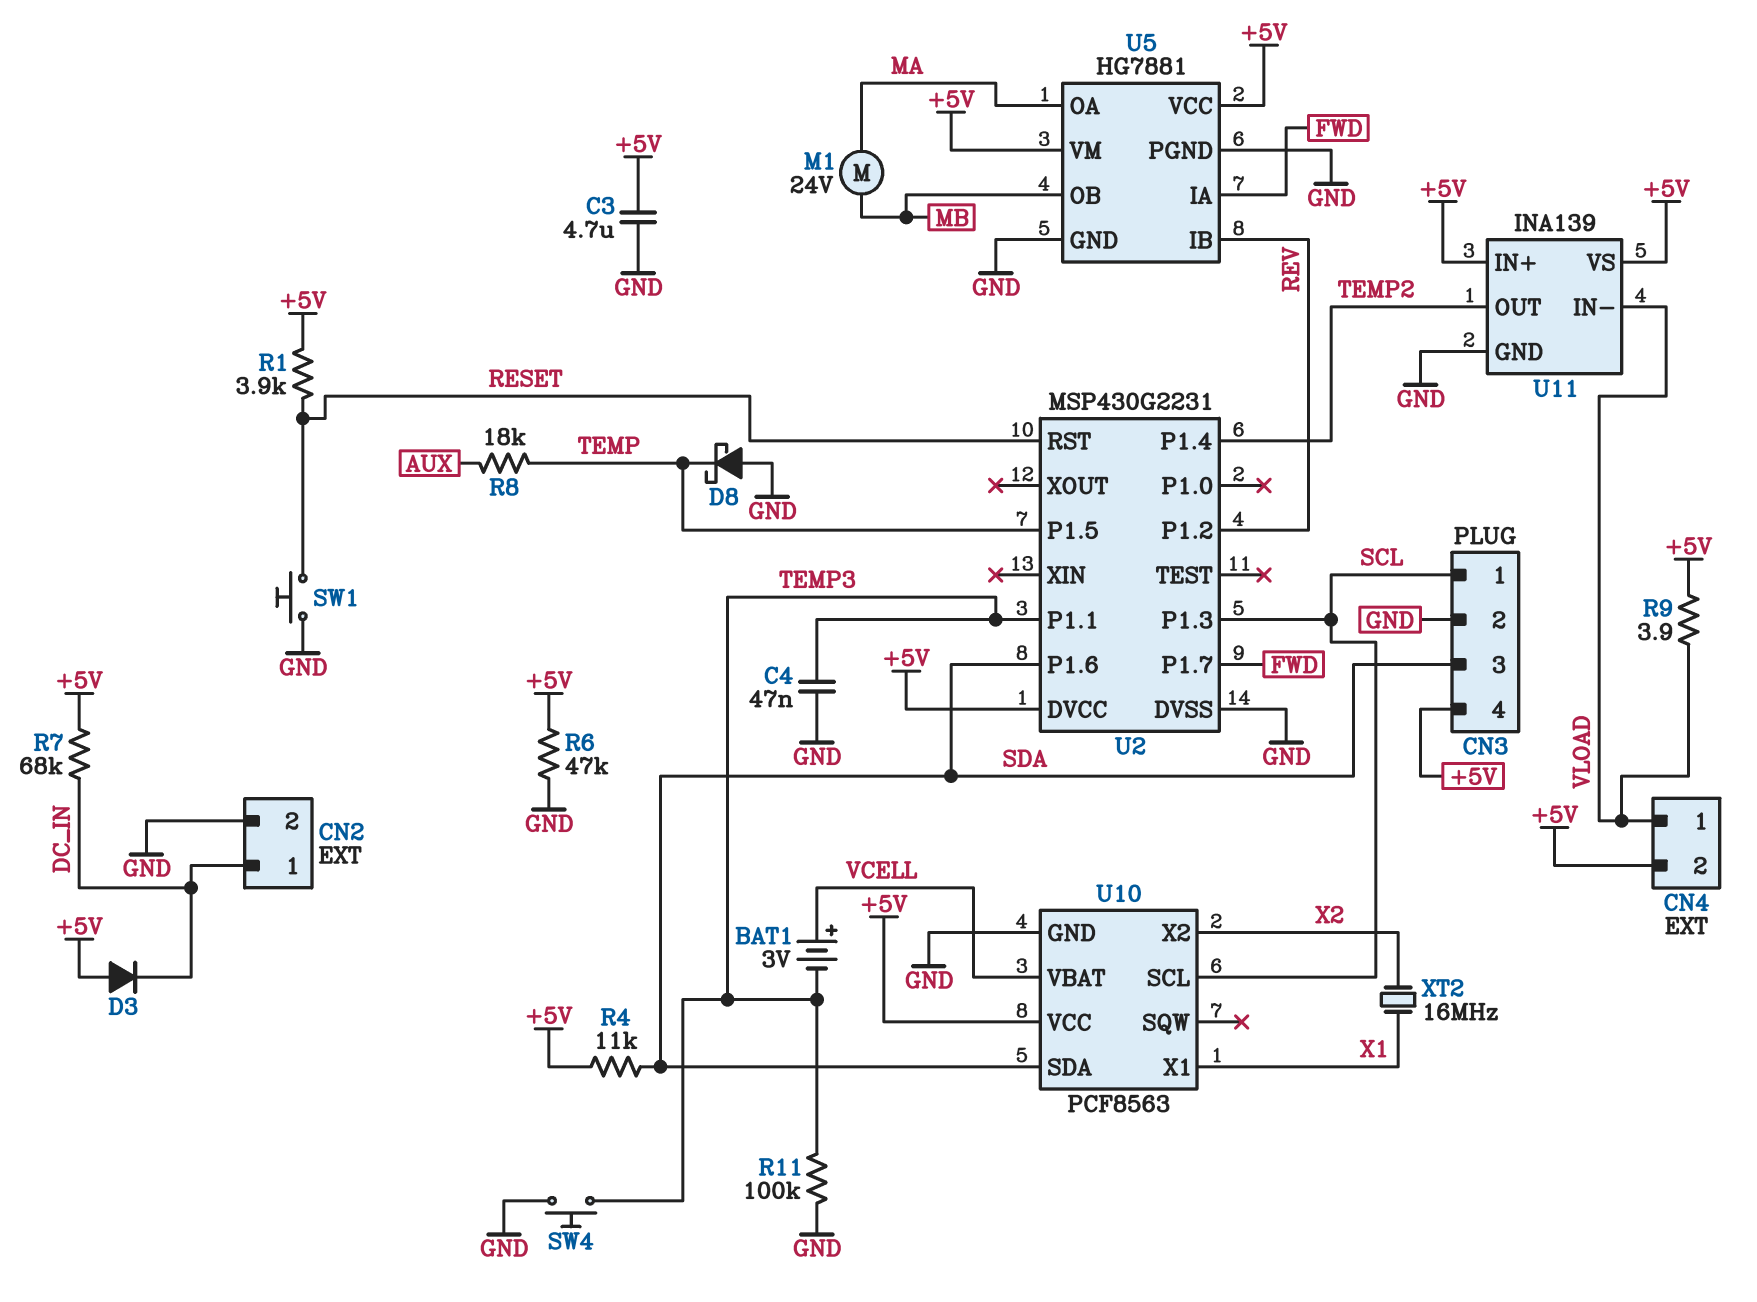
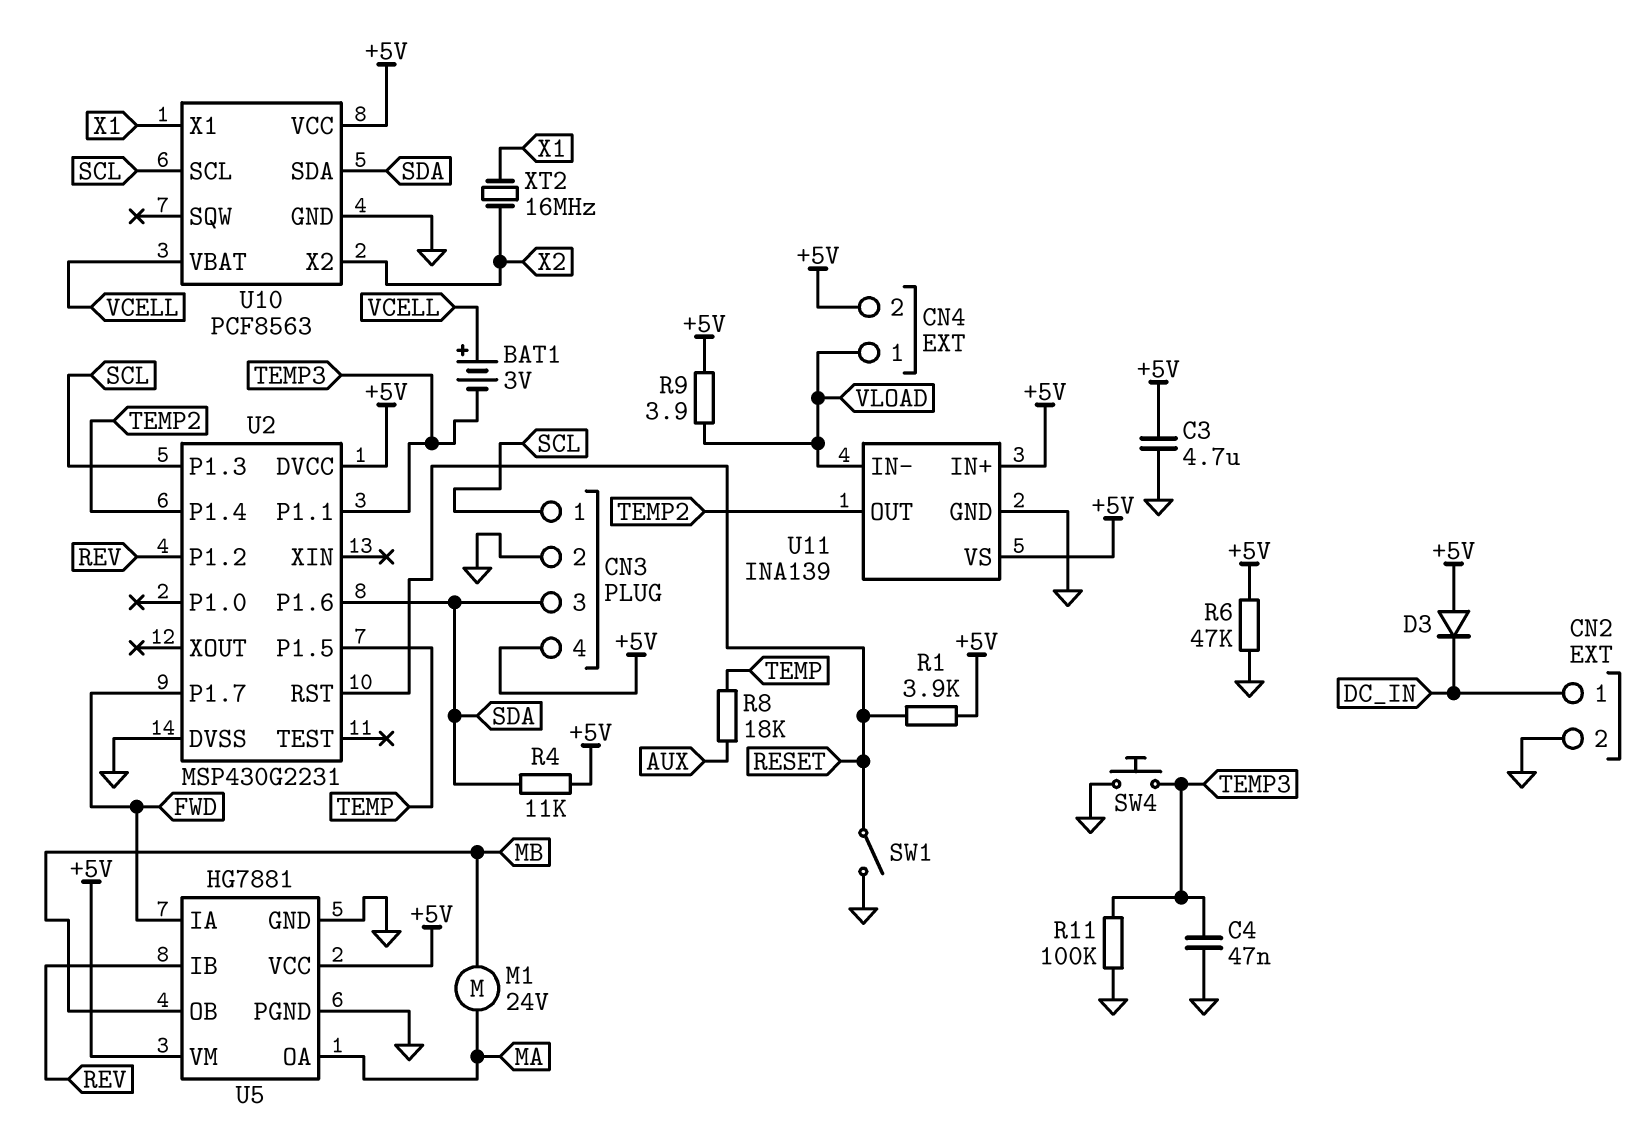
D8: schottky (A GND, K TEMP) -> none
R7: 68k (+5V, DC_IN) -> none
SW1: button (GND, RESET) -> switch (GND, RESET)

